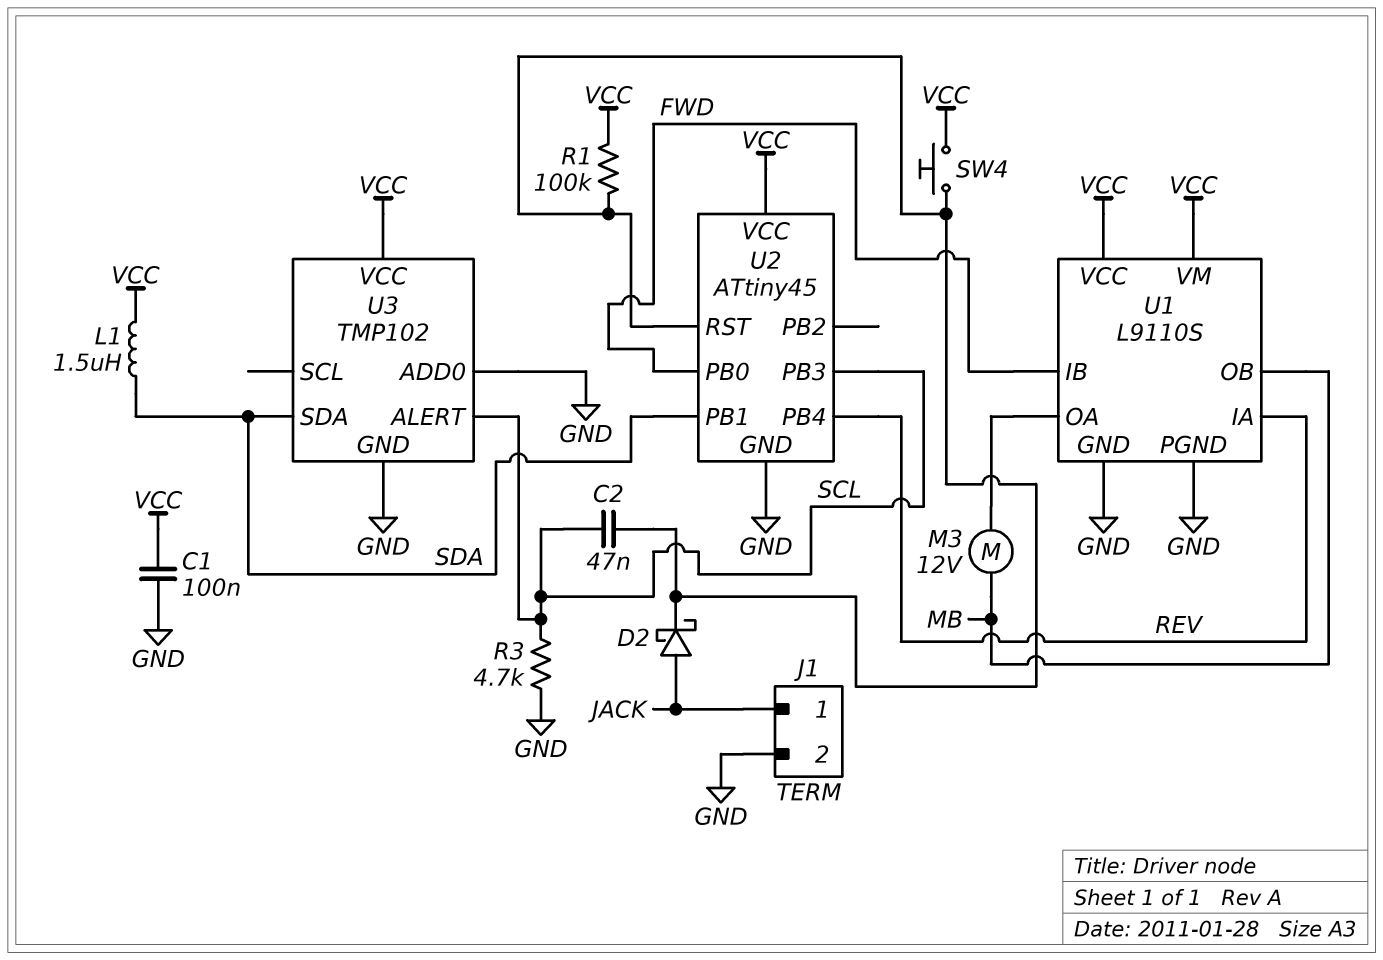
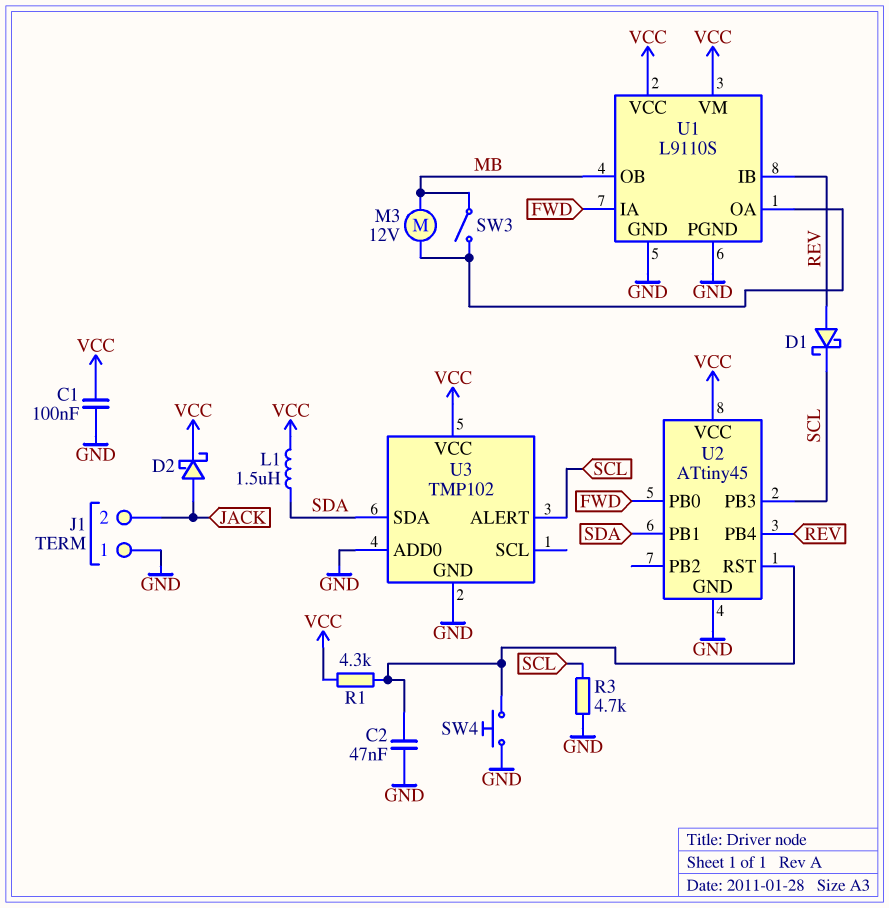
C2: 47nF (SCL, U2/RST) -> 47nF (GND, U2/RST)
D1: none -> schottky (A REV, K SCL)
D2: schottky (A JACK, K U2/RST) -> schottky (A JACK, K VCC)
J1 pin 1: JACK -> GND
J1 pin 2: GND -> JACK
R1: 100k (U2/RST, VCC) -> 4.3k (U2/RST, VCC)
SW3: none -> switch (MB, U1/OA)
SW4: button (U2/RST, VCC) -> button (GND, U2/RST)
U1 pin IA: REV -> FWD
U1 pin IB: FWD -> REV

